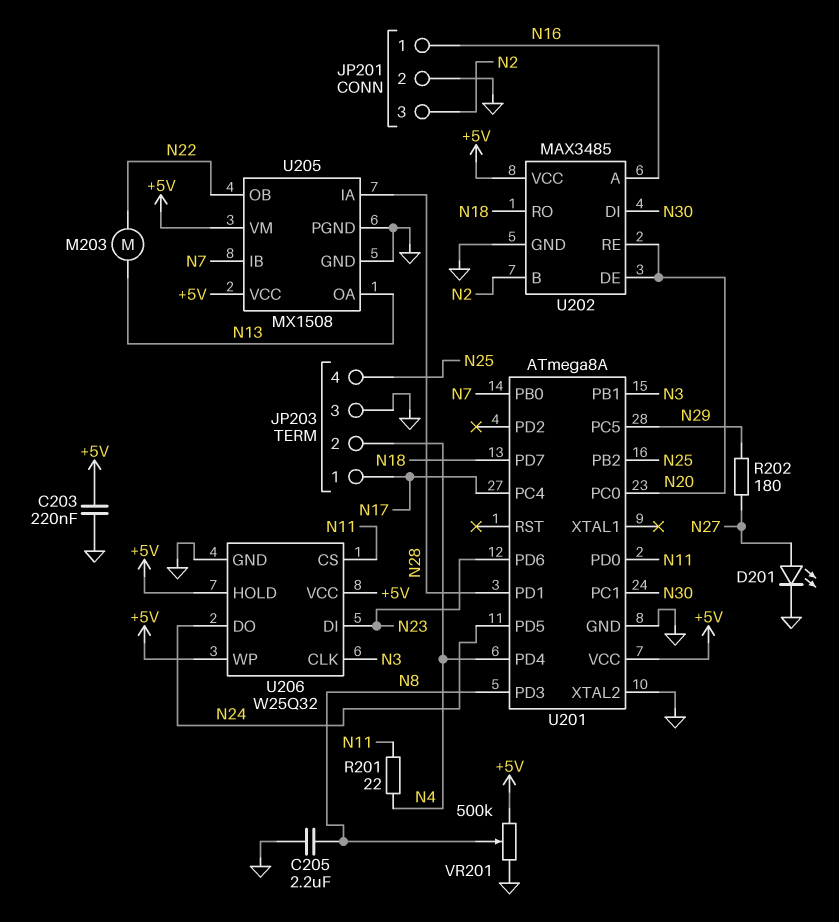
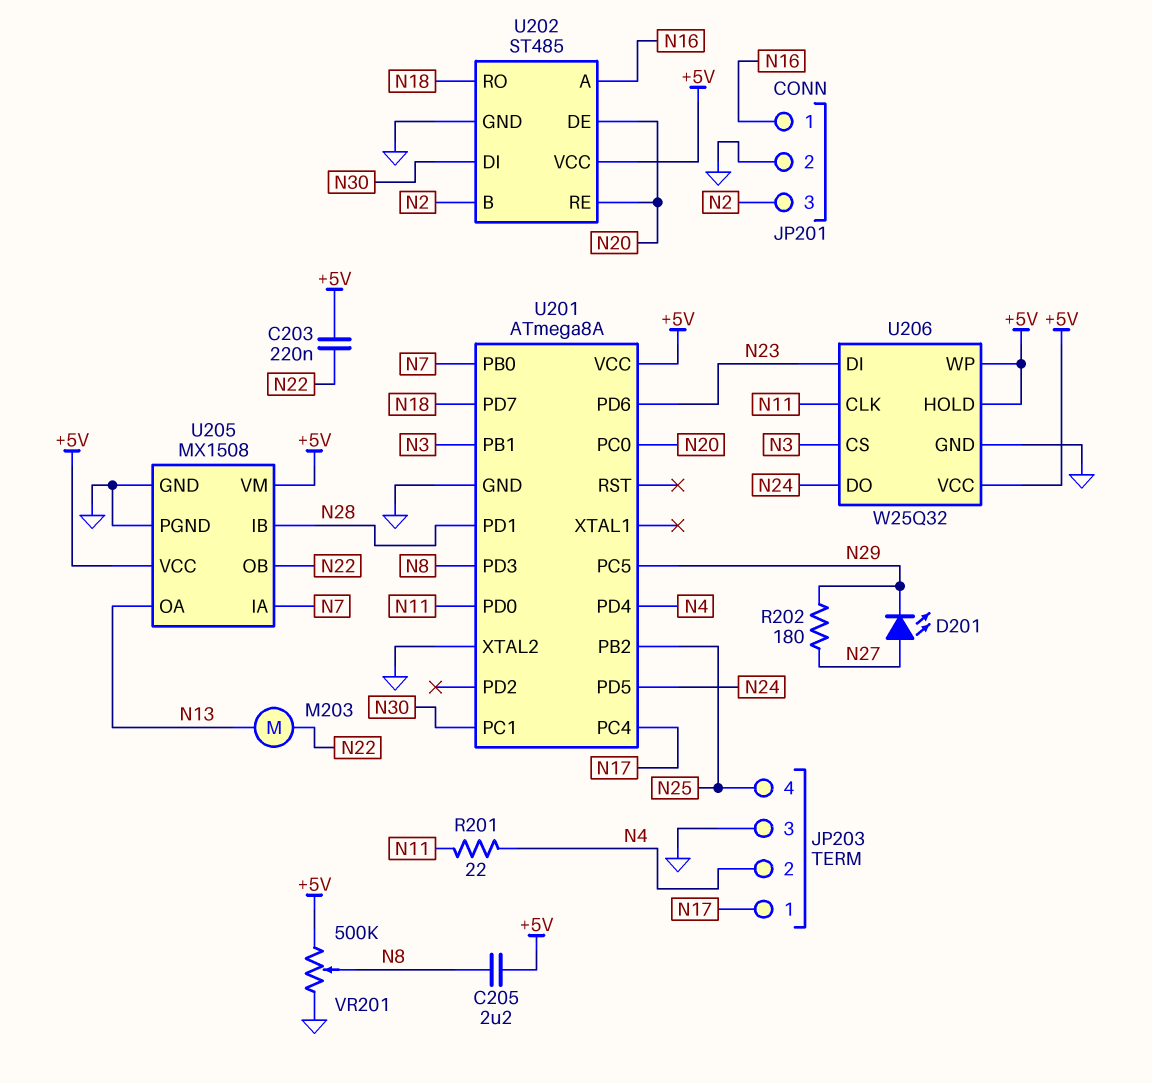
C203: 220nF (+5V, GND) -> 220nF (+5V, N22)
C205: 2.2uF (GND, N8) -> 2.2uF (+5V, N8)
D201: LED (A N27, K GND) -> LED (A N27, K N29)
U202: MAX3485 -> ST485
U205 pin IA: N28 -> N7
U205 pin IB: N7 -> N28
U206 pin CLK: N3 -> N11
U206 pin CS: N11 -> N3

